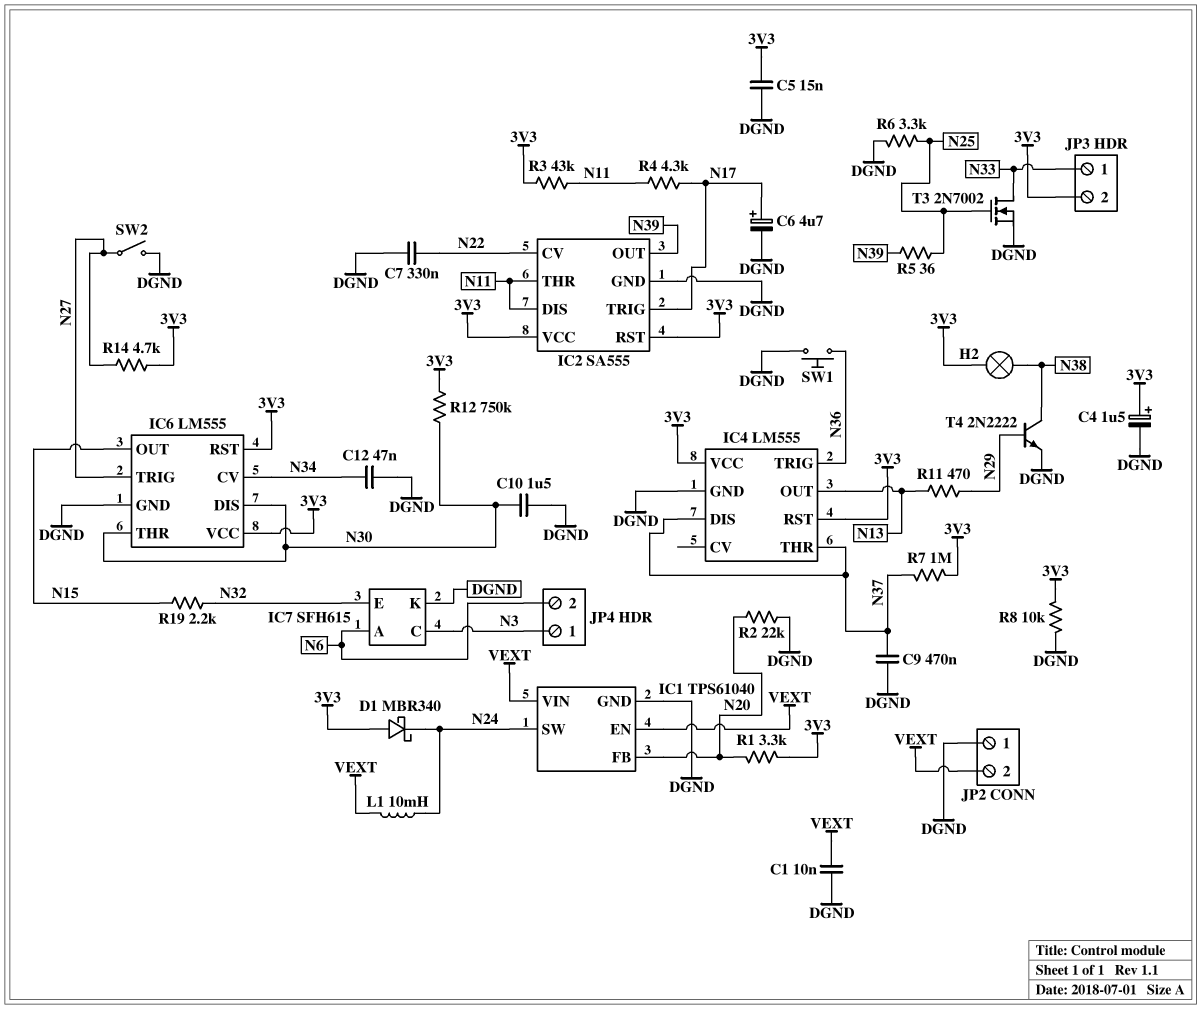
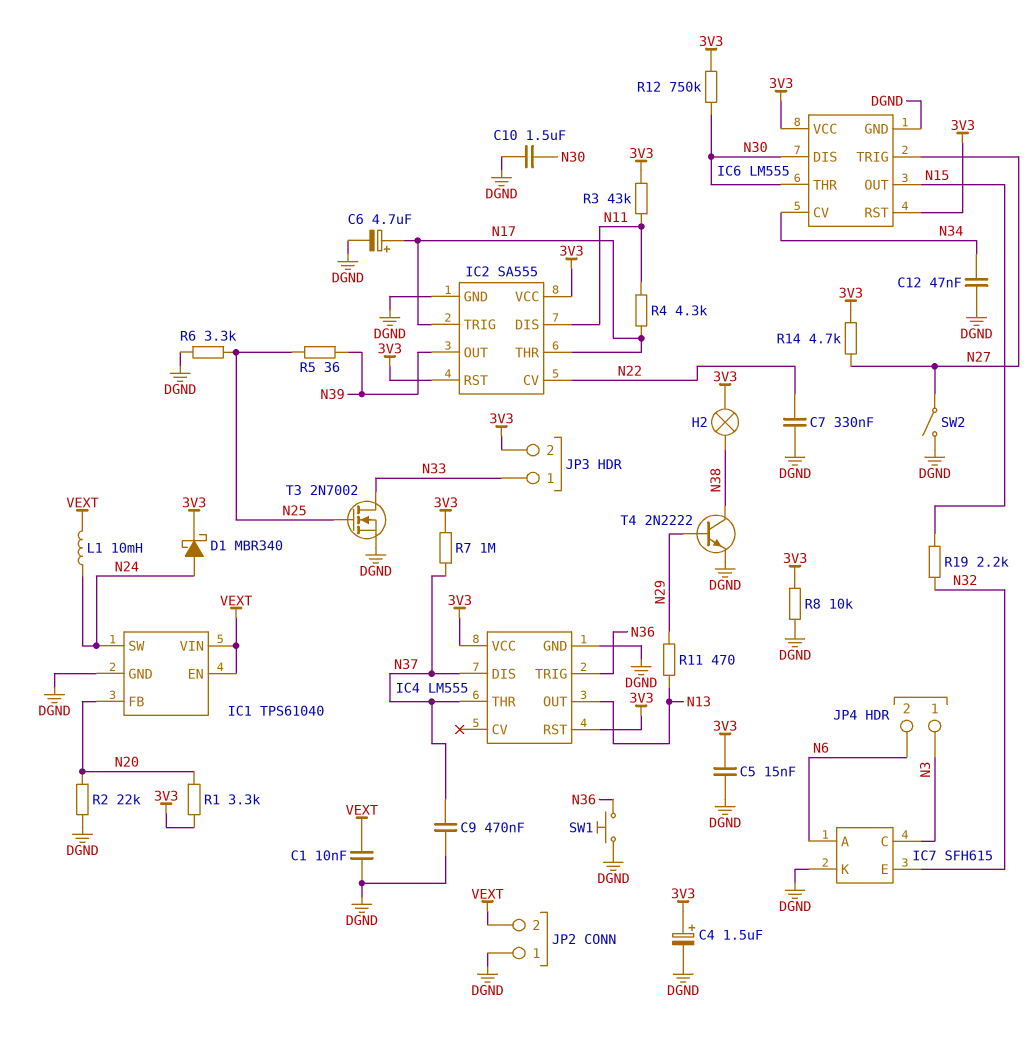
D1: schottky MBR340 (A 3V3, K N24) -> schottky MBR340 (A N24, K 3V3)
IC2 pin THR: N11 -> N17

